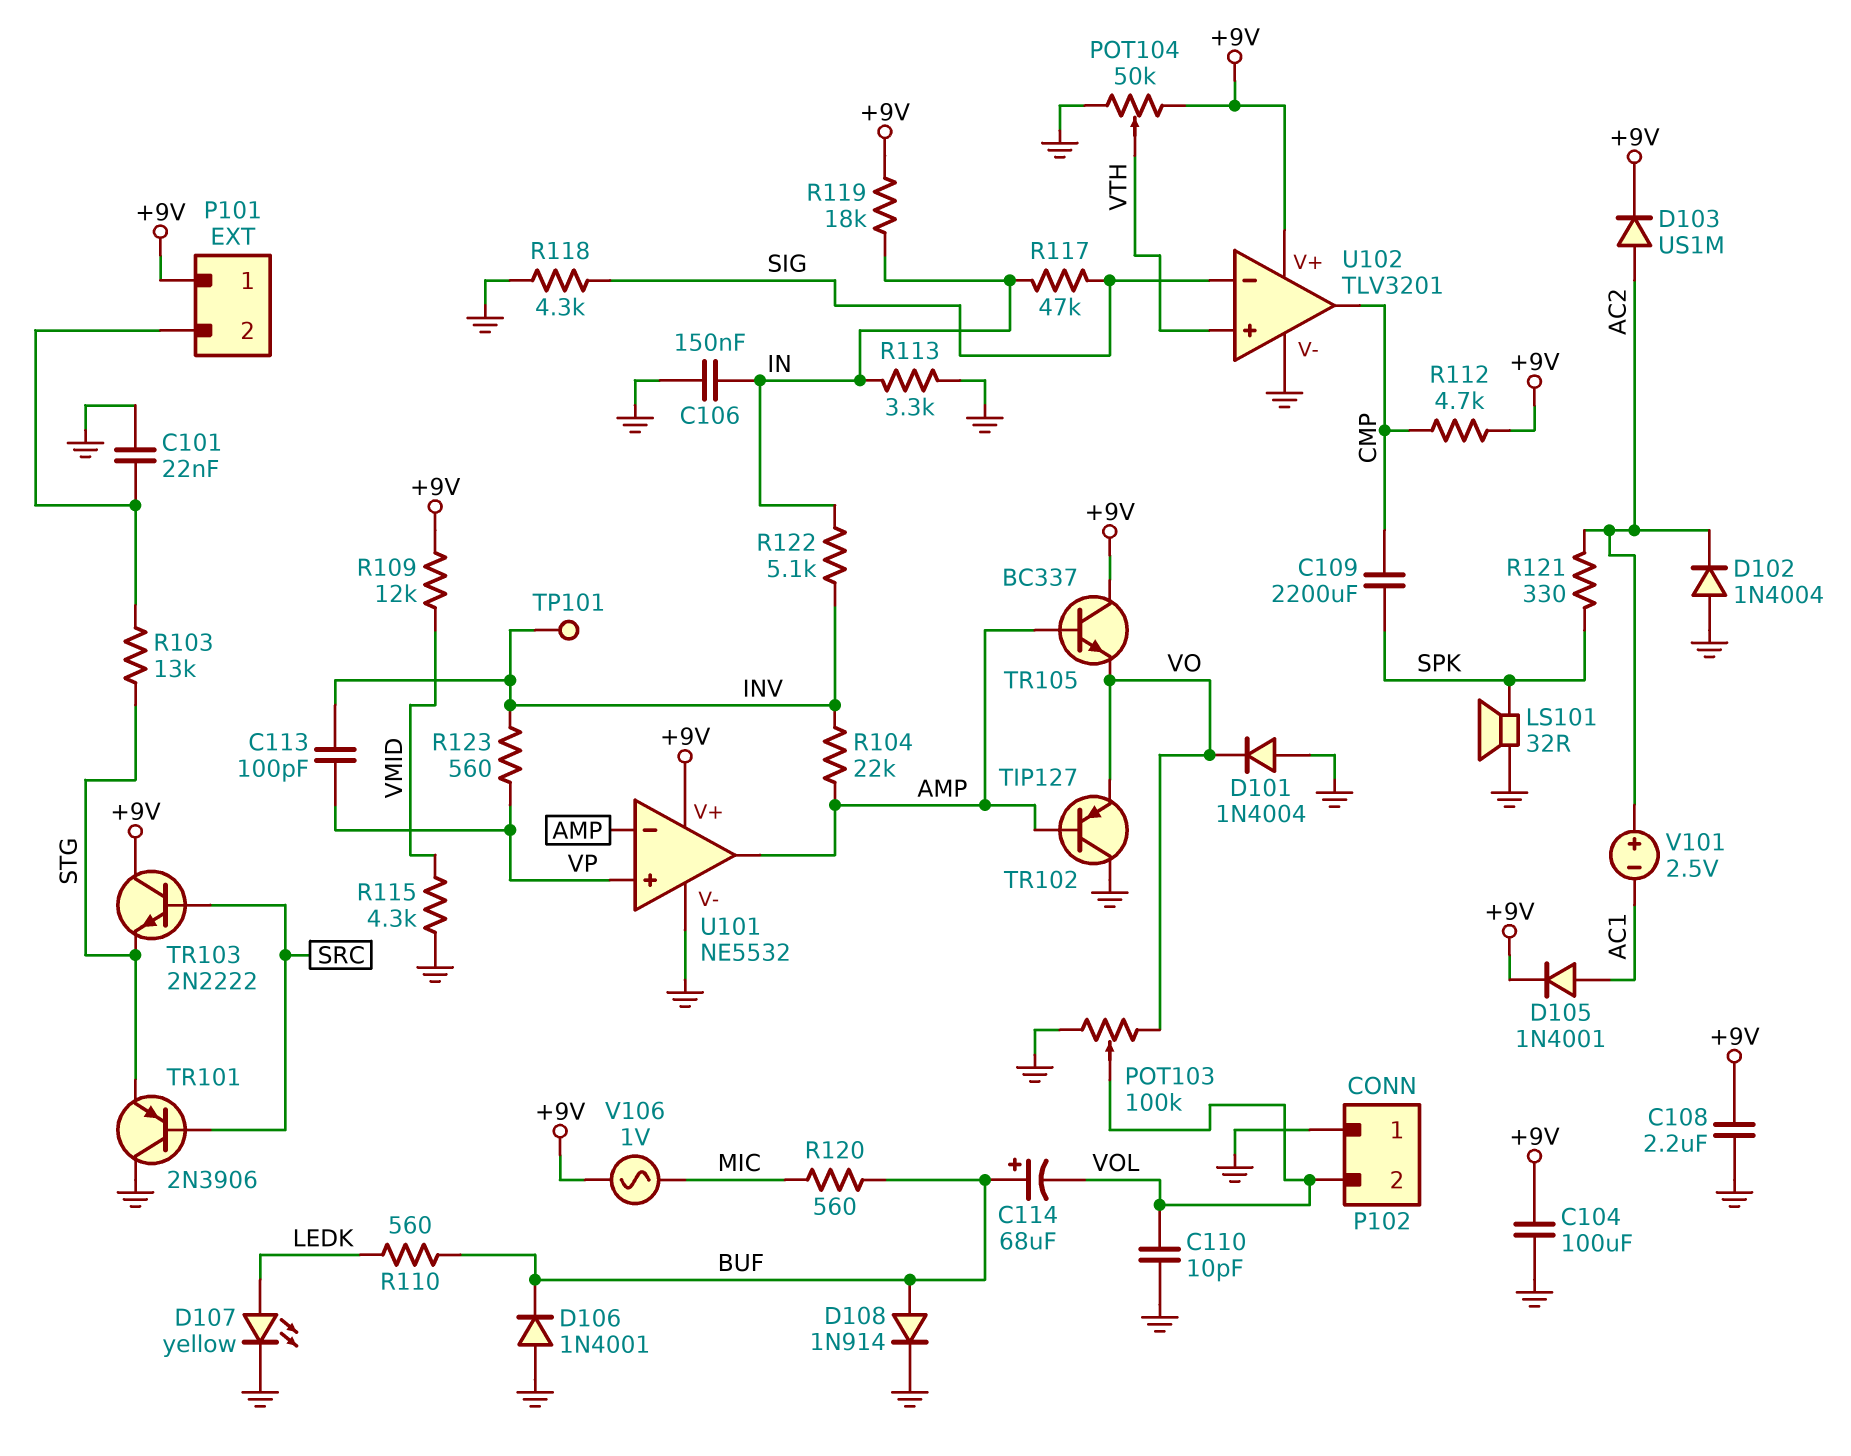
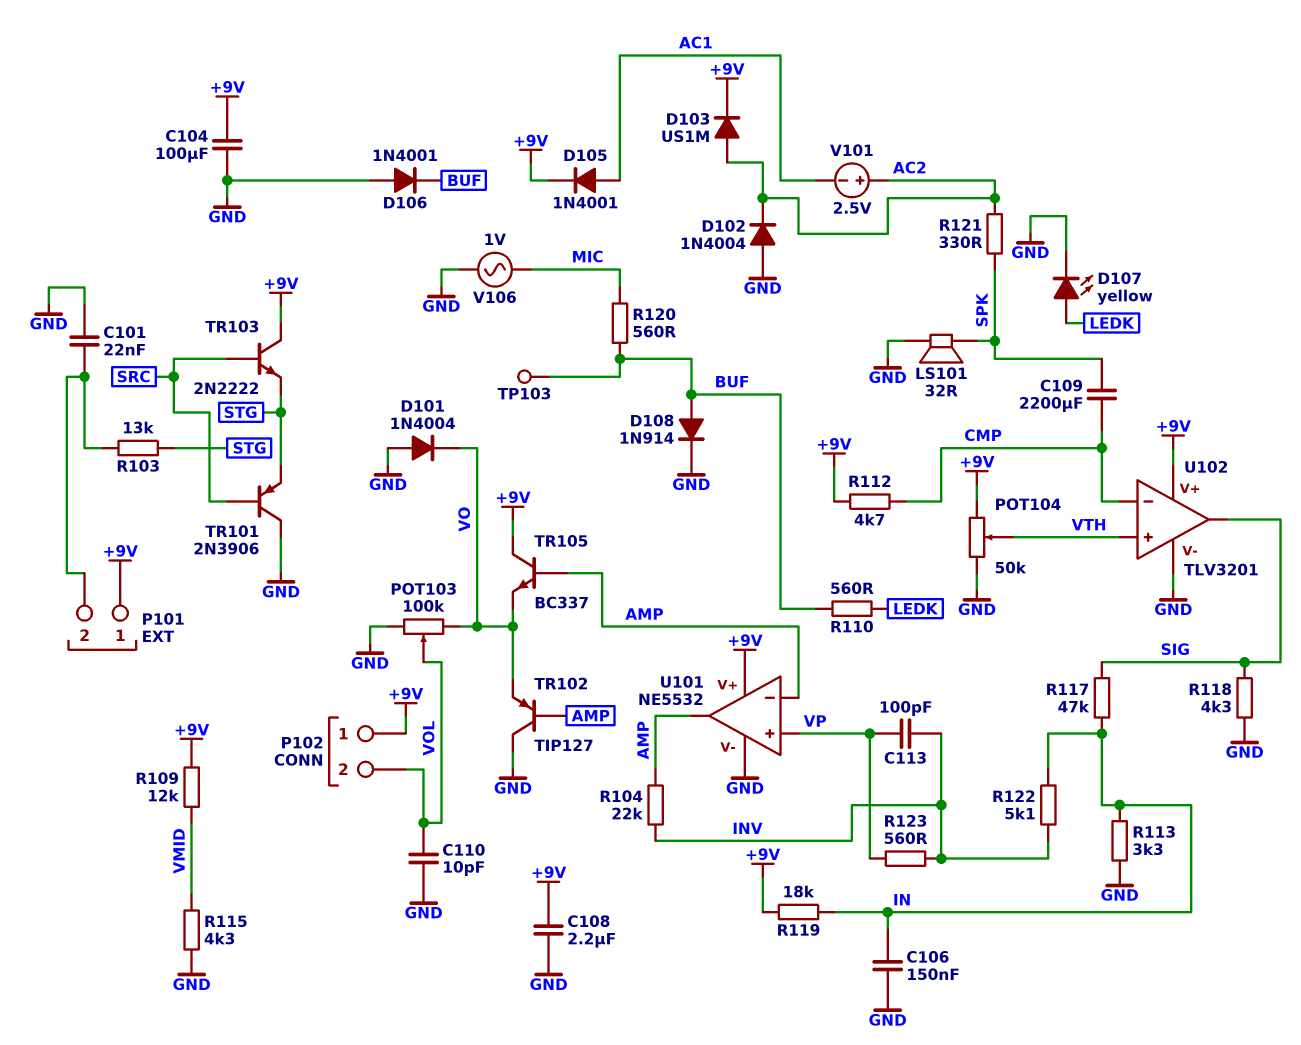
C114: 68uF (plus BUF, minus VOL) -> none
P102 pin 1: GND -> +9V
TP101: test point (INV) -> none
TP103: none -> test point (BUF)
U102 pin in-: SIG -> CMP
U102 pin out: CMP -> SIG
V106: AC 1V (+9V, MIC) -> AC 1V (GND, MIC)

